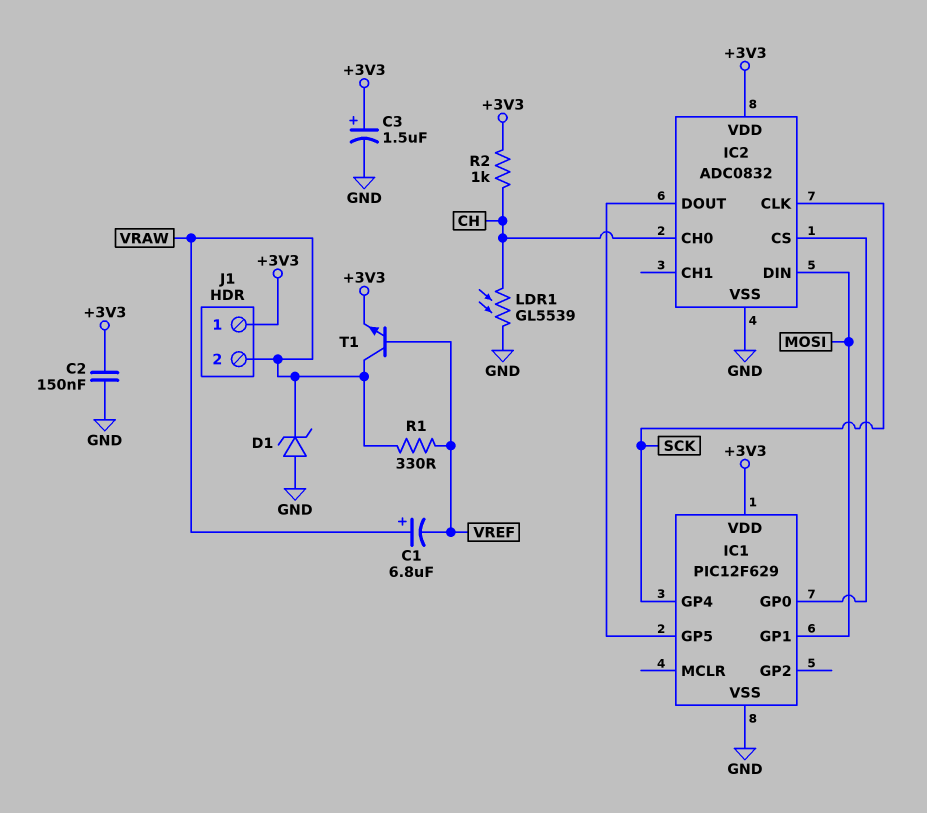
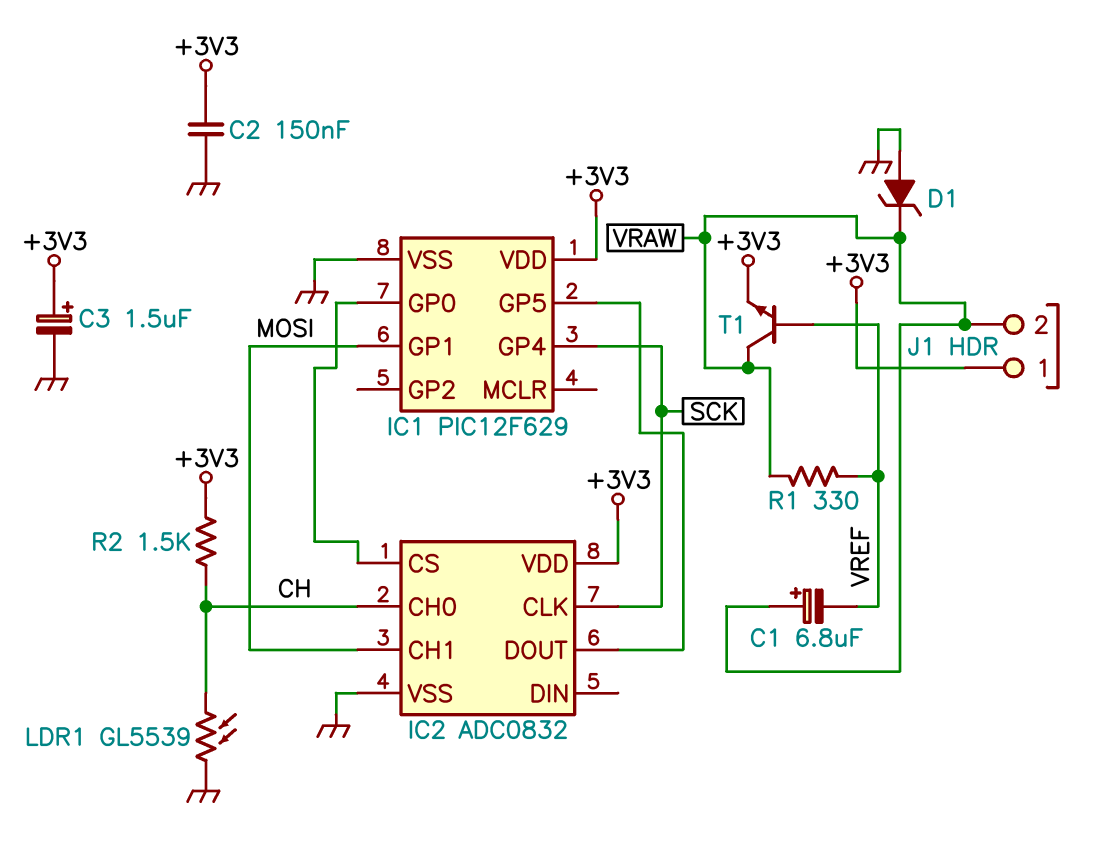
IC2 pin CH1: none -> MOSI
IC2 pin DIN: MOSI -> none
R2: 1k (+3V3, CH) -> 1.5k (+3V3, CH)

